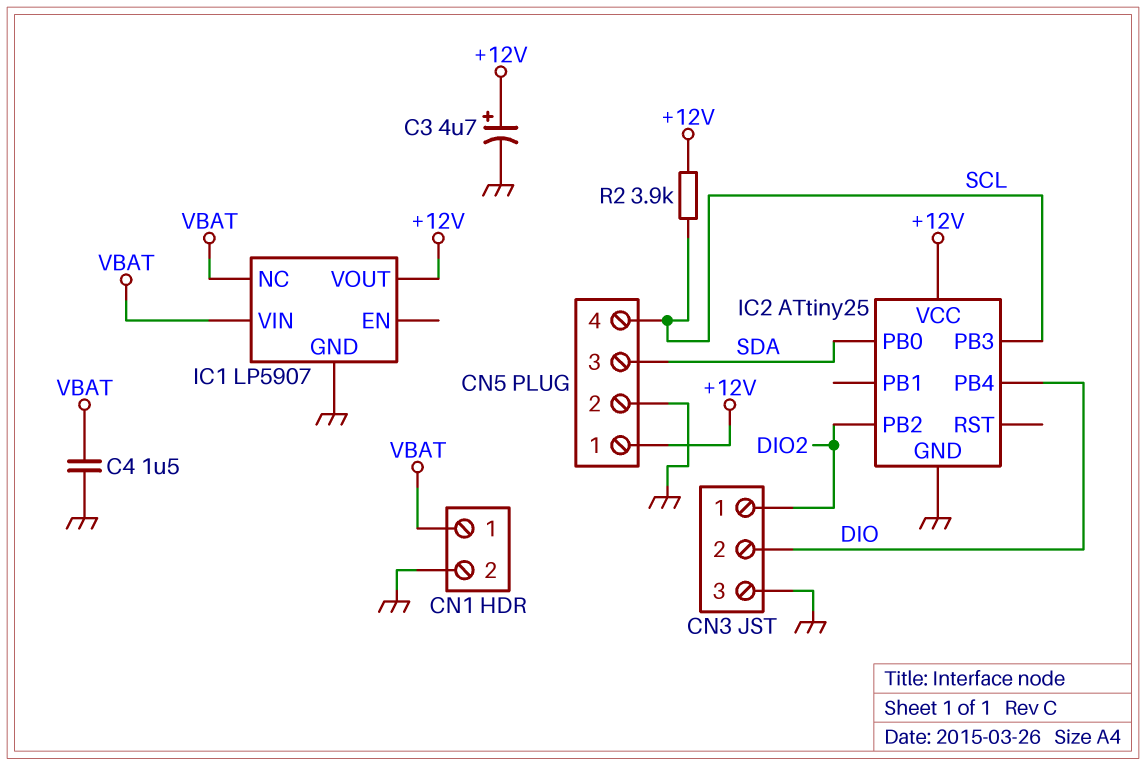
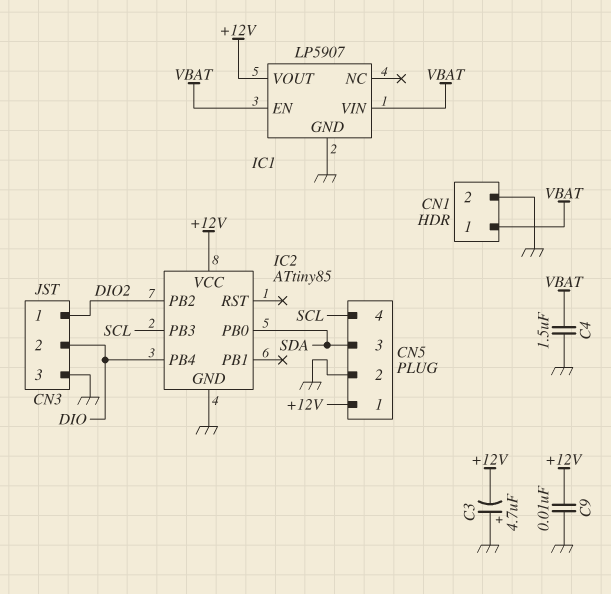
C3: 4.7uF (plus +12V, minus GND) -> 4.7uF (plus GND, minus +12V)
C9: none -> 10nF (+12V, GND)
IC1 pin EN: none -> VBAT
IC1 pin NC: VBAT -> none
IC2: ATtiny25 -> ATtiny85
R2: 3.9k (+12V, SCL) -> none

